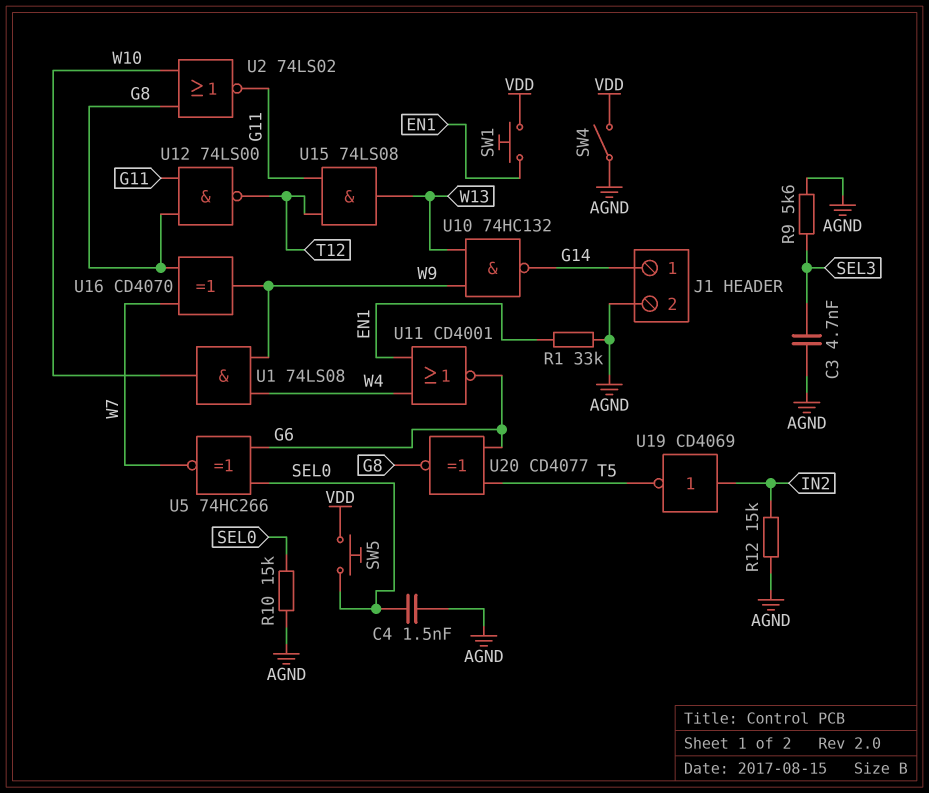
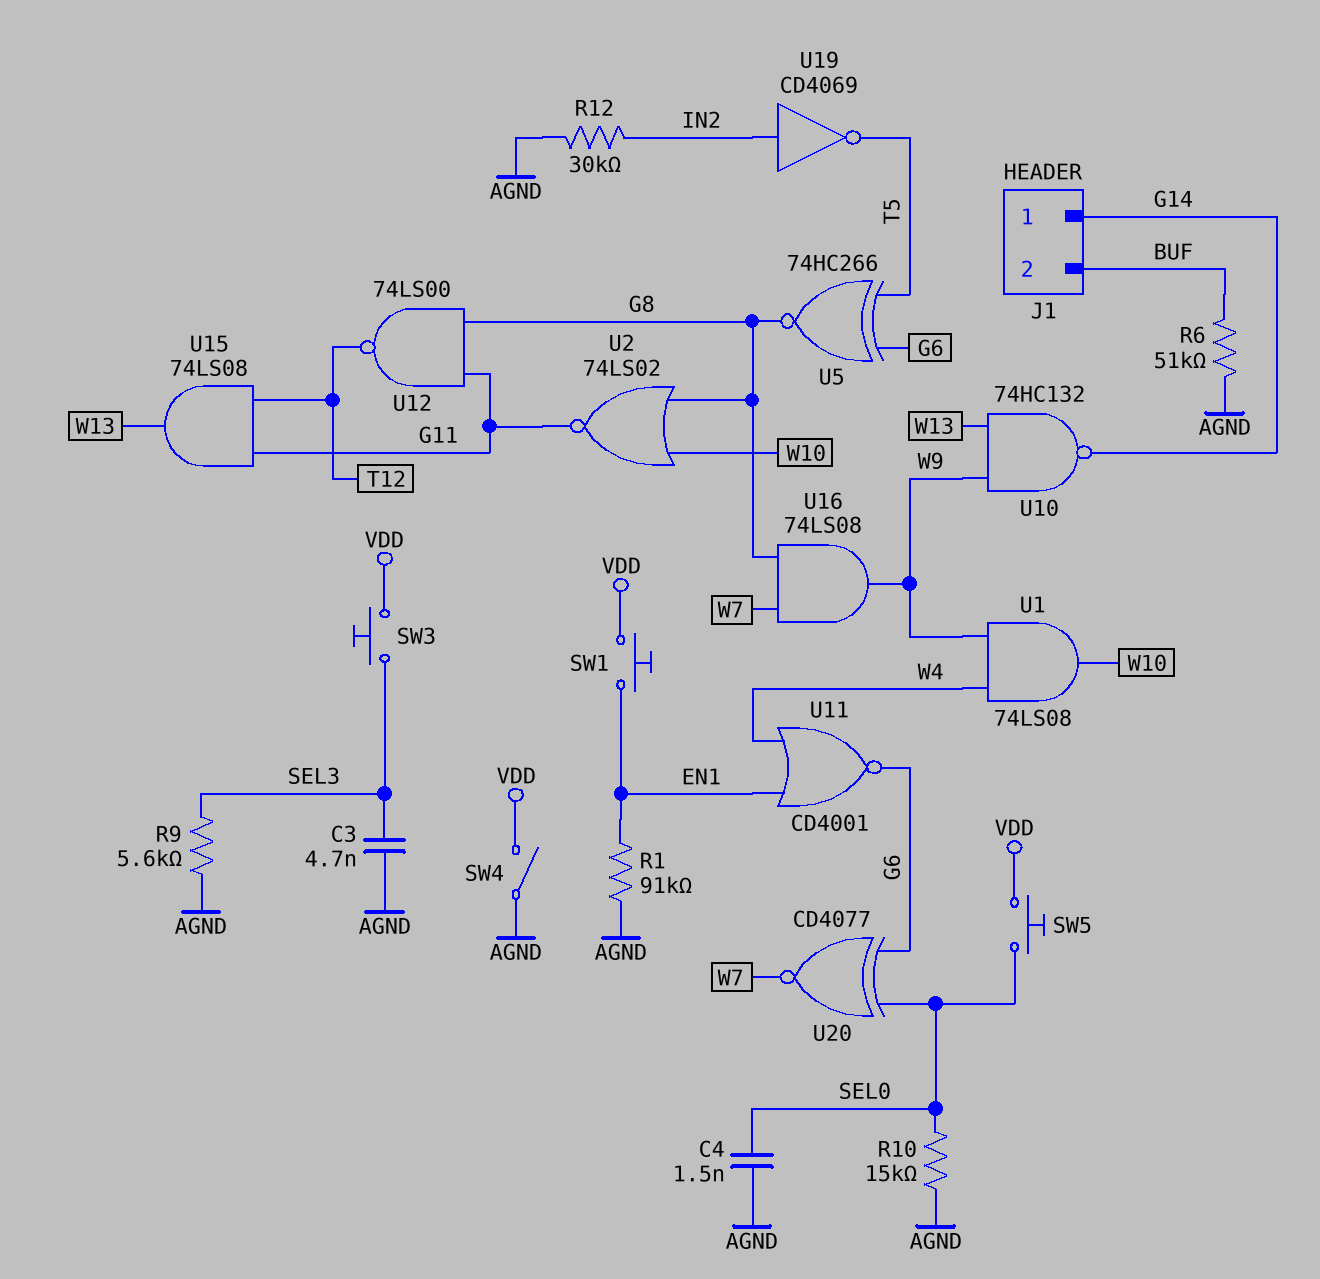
J1 pin 2: AGND -> BUF
R1: 33k (AGND, EN1) -> 91k (AGND, EN1)
R6: none -> 51k (AGND, BUF)
R12: 15k (AGND, IN2) -> 30k (AGND, IN2)
SW3: none -> button (SEL3, VDD)
U5: XNOR 74HC266 (in G6, in SEL0, out W7) -> XNOR 74HC266 (in G6, in T5, out G8)
U16: XOR CD4070 (in G8, in W7, out W9) -> AND 74LS08 (in G8, in W7, out W9)
U20: XNOR CD4077 (in G6, in T5, out G8) -> XNOR CD4077 (in G6, in SEL0, out W7)

